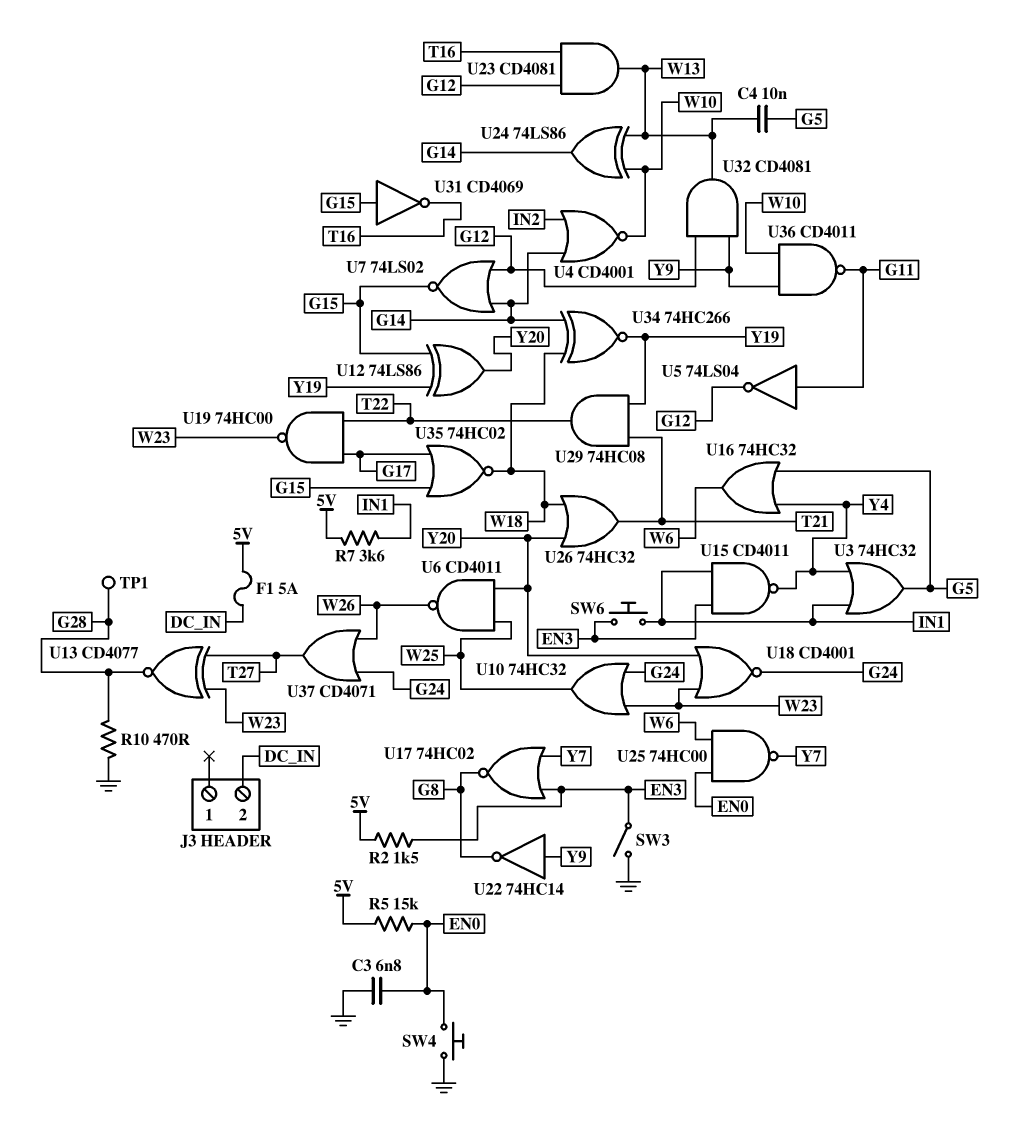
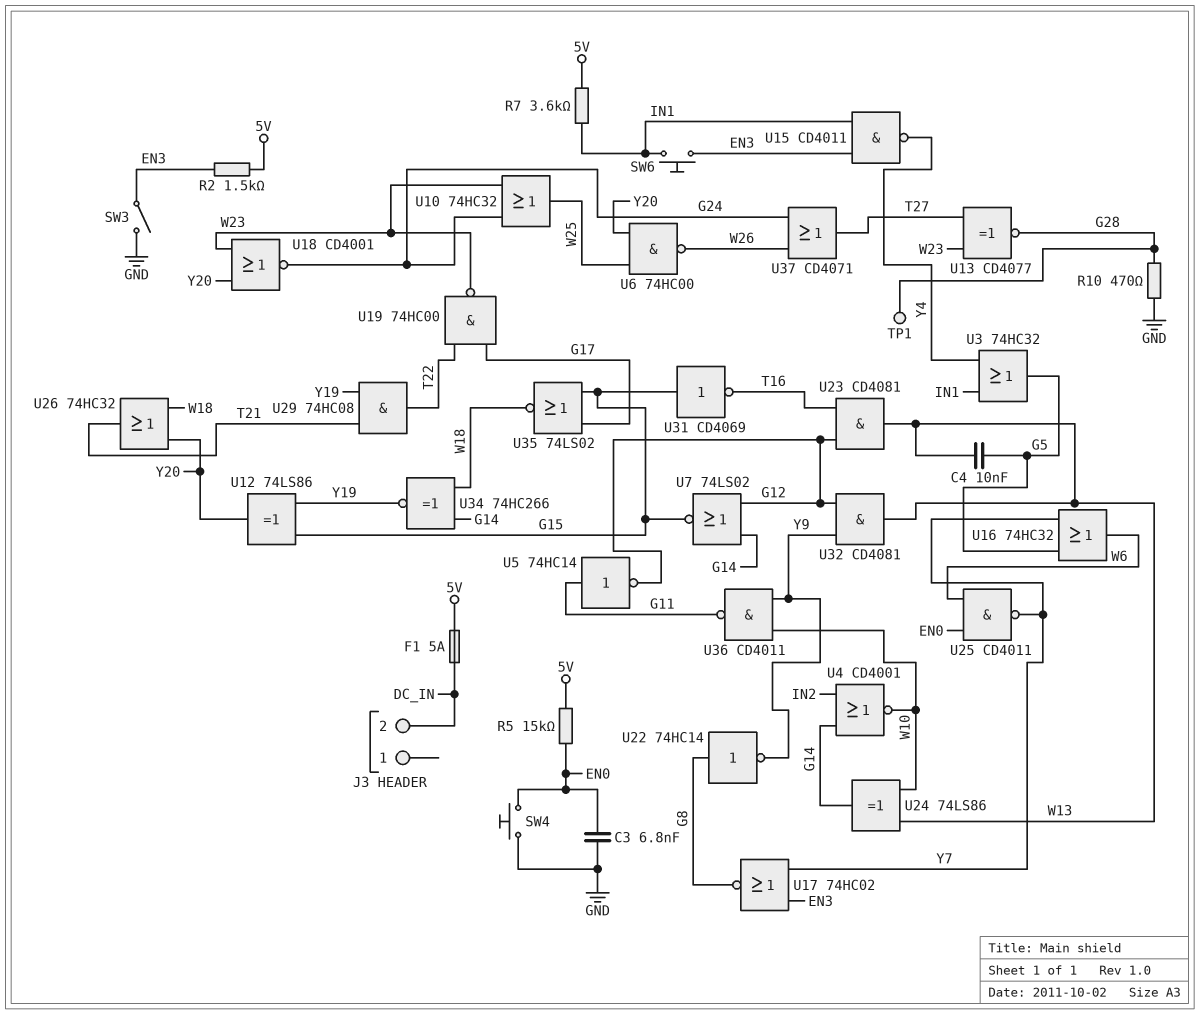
U5: NOT 74LS04 (in G11, out G12) -> NOT 74HC14 (in G11, out G12)
U6: NAND CD4011 (in W25, in Y20, out W26) -> NAND 74HC00 (in W25, in Y20, out W26)
U16: OR 74HC32 (in G5, in Y4, out W6) -> OR 74HC32 (in G5, in Y7, out W6)
U22: NOT 74HC14 (in Y9, out G8) -> NOT 74HC14 (in G8, out Y9)
U25: NAND 74HC00 (in EN0, in W6, out Y7) -> NAND CD4011 (in EN0, in W6, out Y7)
U35: NOR 74HC02 (in G15, in G17, out W18) -> NOR 74LS02 (in G15, in G17, out W18)

